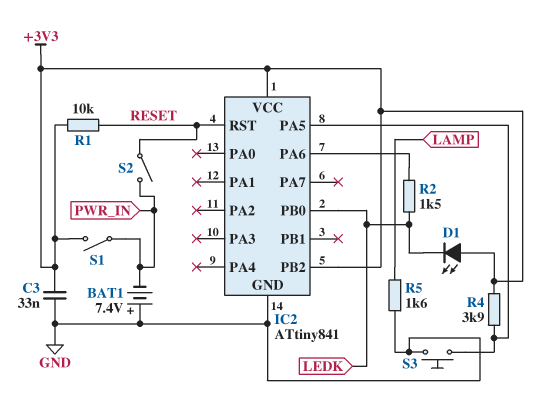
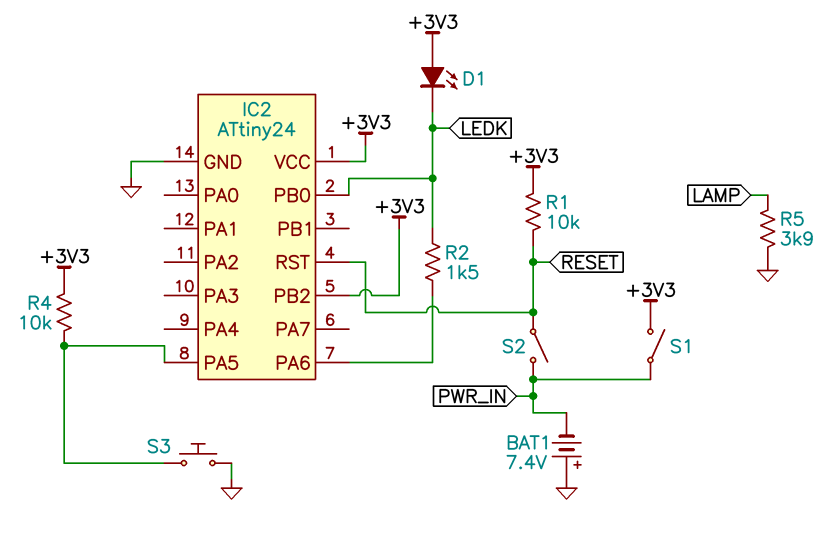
C3: 33nF (+3V3, GND) -> none
IC2: ATtiny841 -> ATtiny24
R4: 3.9k (+3V3, IC2/PA5) -> 10k (+3V3, IC2/PA5)
R5: 1.6k (GND, LAMP) -> 3.9k (GND, LAMP)

